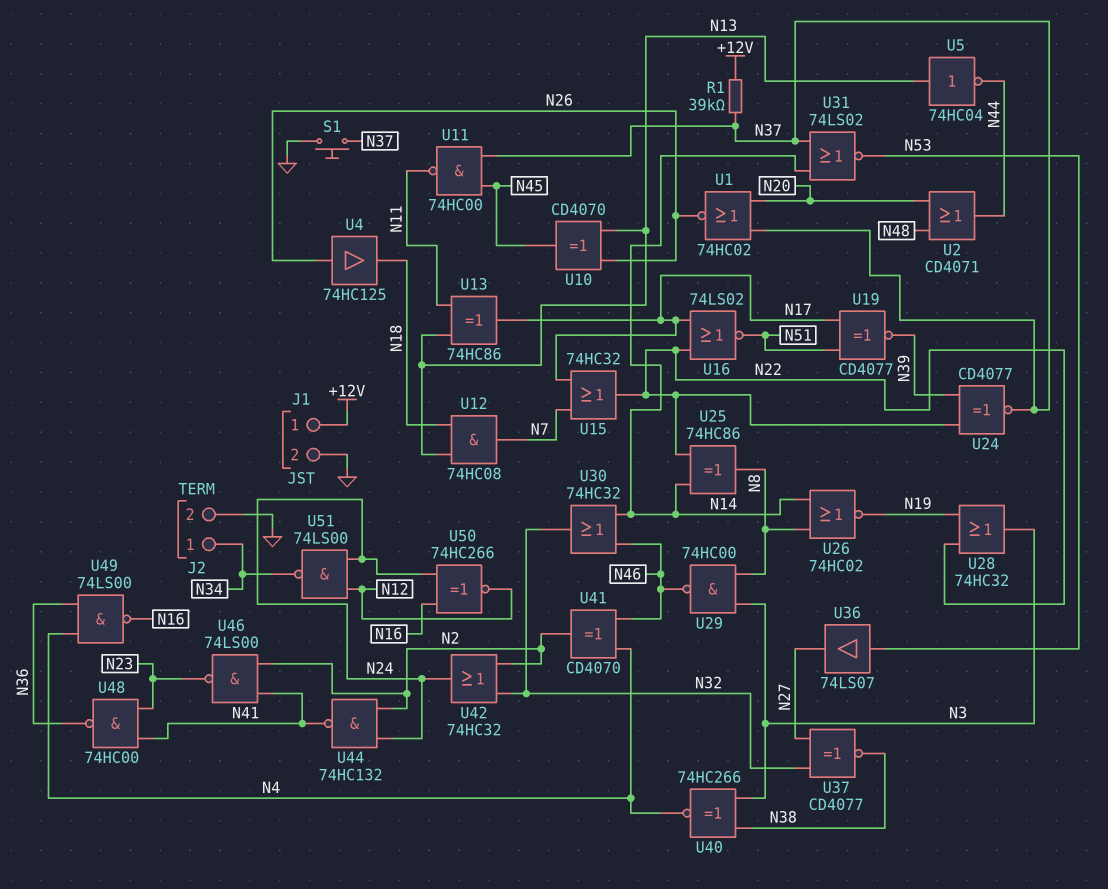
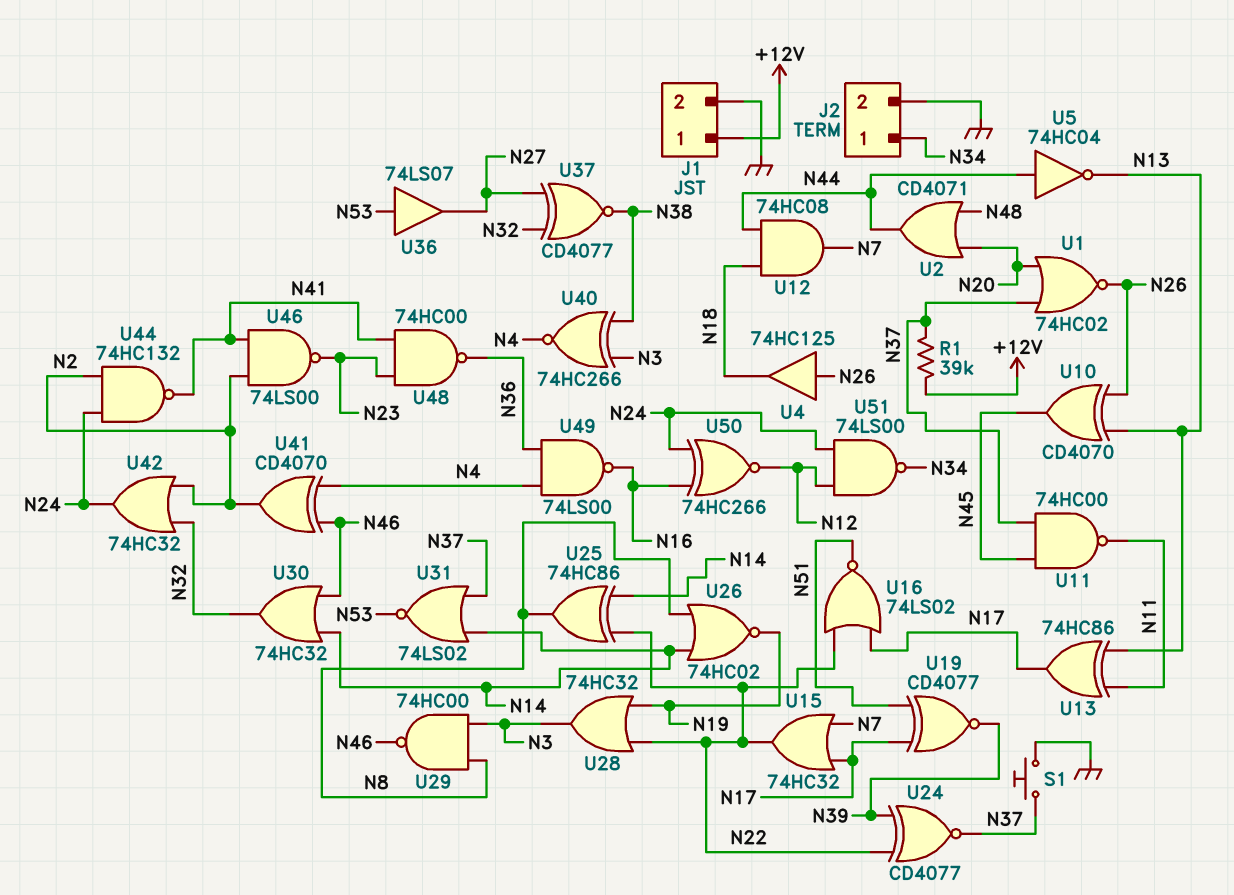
U5: NOT 74HC04 (in N13, out N44) -> NOT 74HC04 (in N44, out N13)
U12: AND 74HC08 (in N13, in N18, out N7) -> AND 74HC08 (in N18, in N44, out N7)

